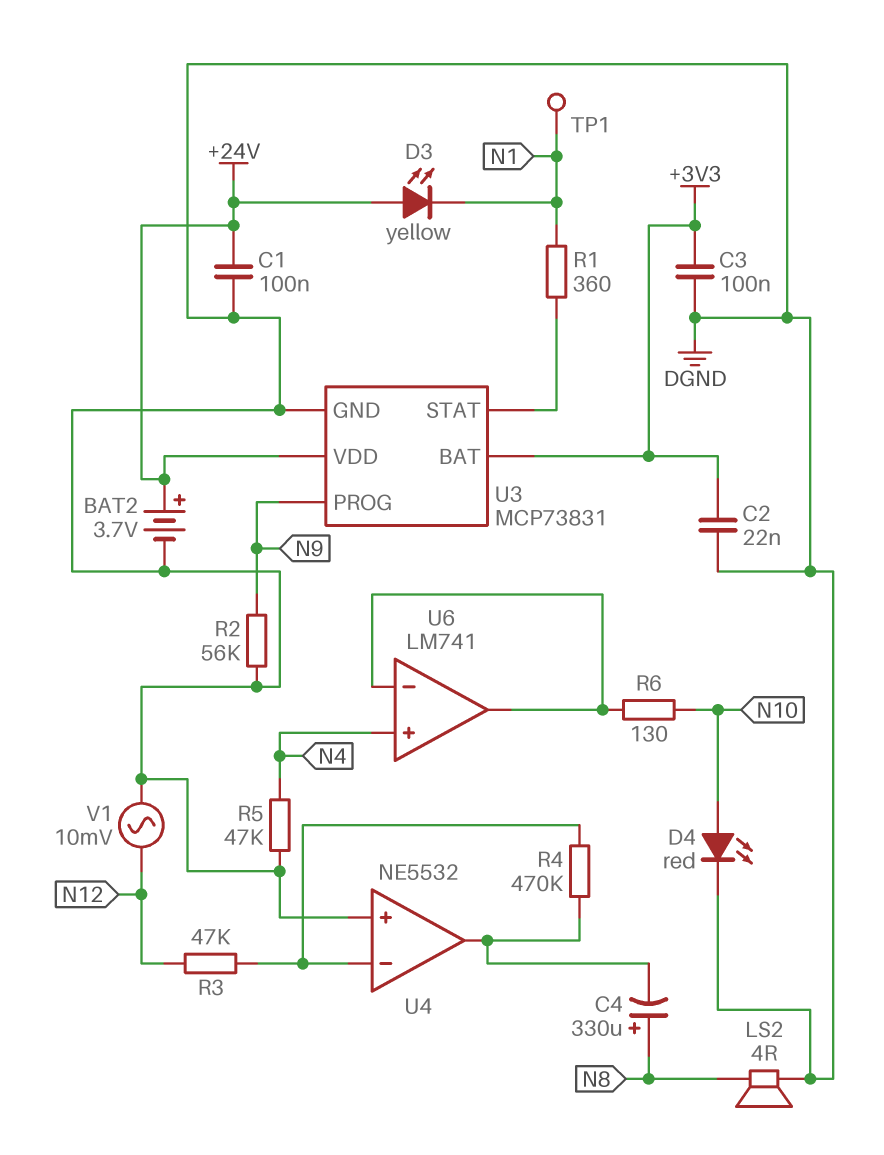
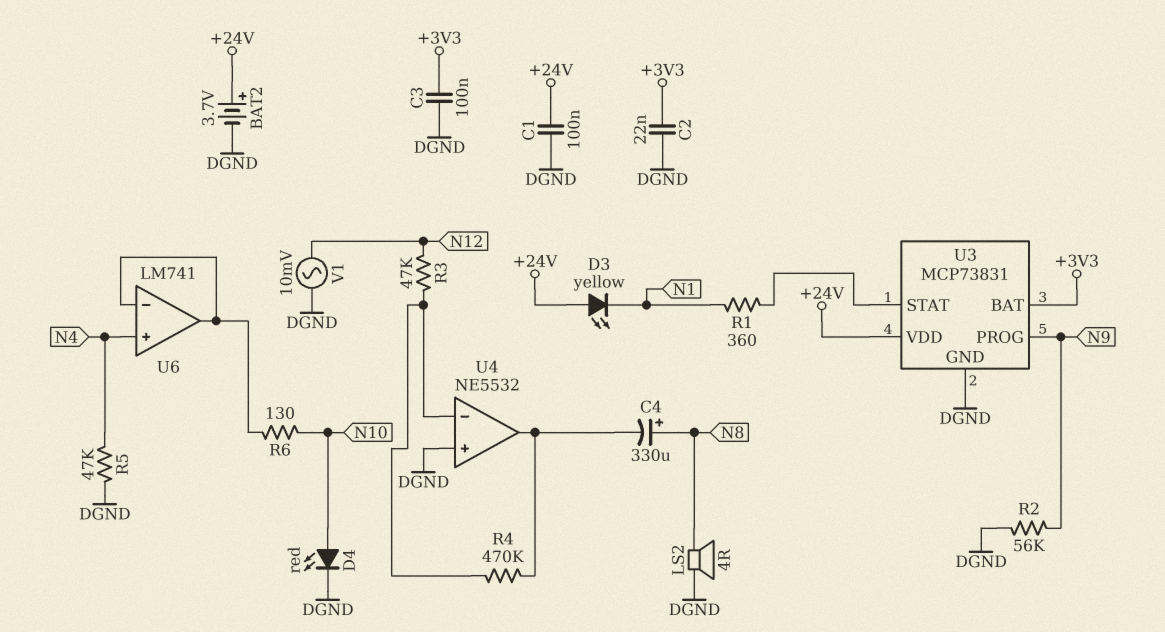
TP1: test point (N1) -> none

